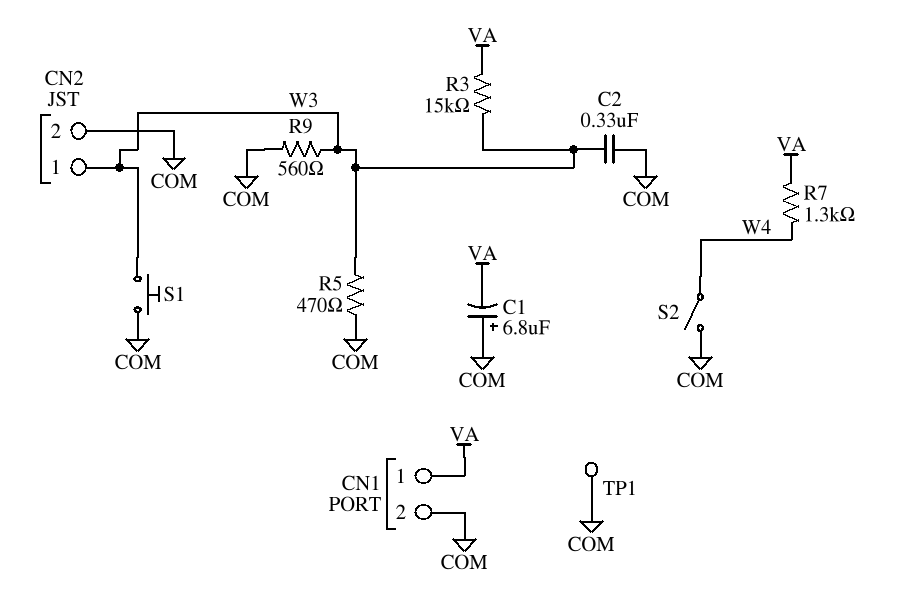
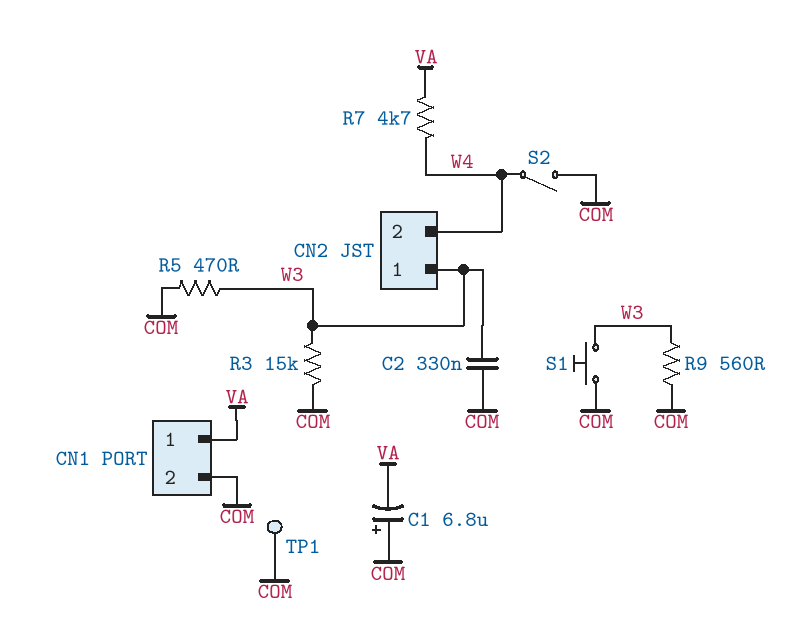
CN2 pin 2: COM -> W4
R3: 15k (VA, W3) -> 15k (COM, W3)
R7: 1.3k (VA, W4) -> 4.7k (VA, W4)

